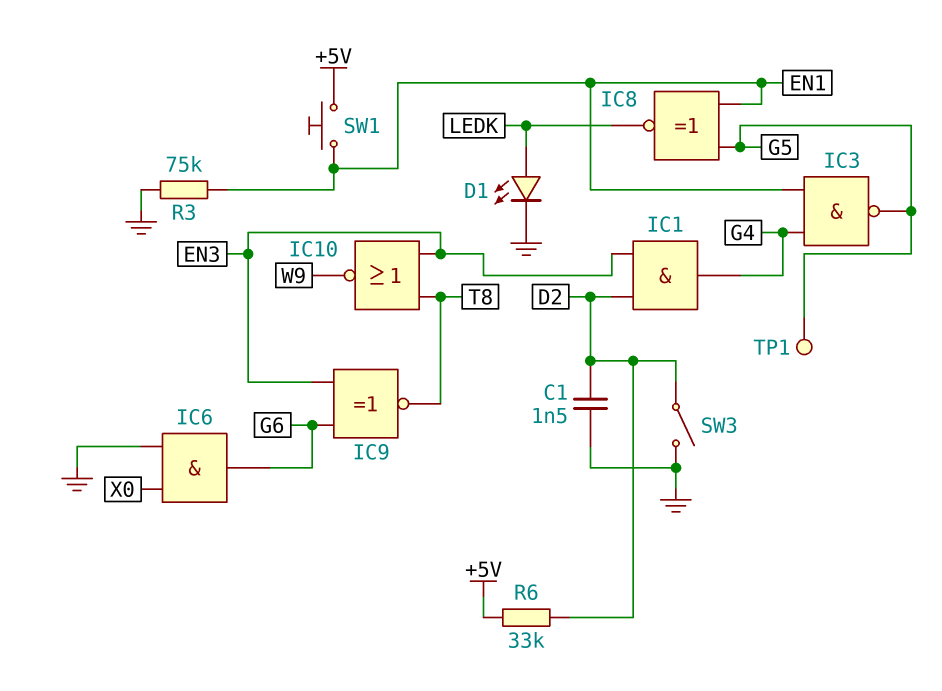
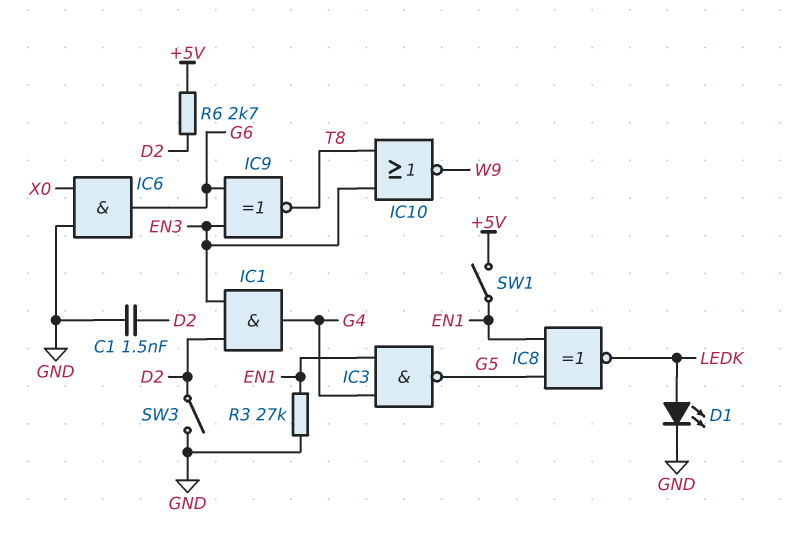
R3: 75k (EN1, GND) -> 27k (EN1, GND)
R6: 33k (+5V, D2) -> 2.7k (+5V, D2)
SW1: button (+5V, EN1) -> switch (+5V, EN1)
TP1: test point (G5) -> none

